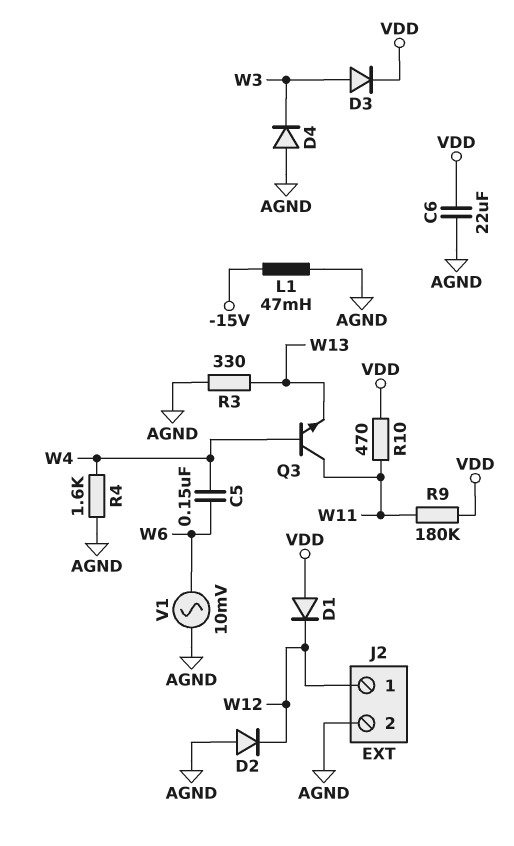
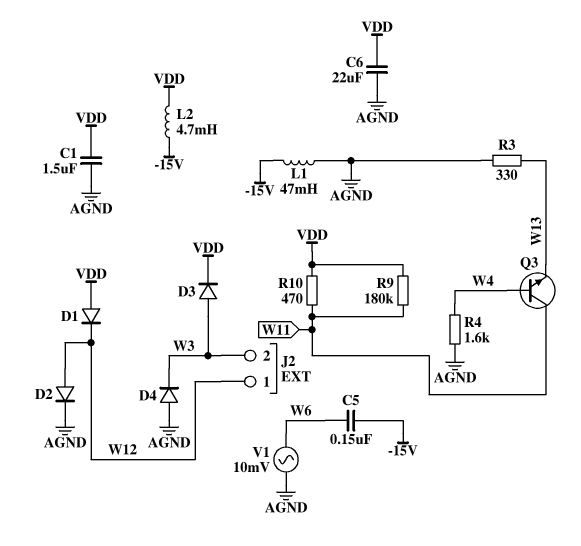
C1: none -> 1.5uF (AGND, VDD)
C5: 150nF (W4, W6) -> 150nF (-15V, W6)
D2: diode (A AGND, K W12) -> diode (A W12, K AGND)
J2 pin 2: AGND -> W3
L2: none -> 4.7mH (-15V, VDD)

